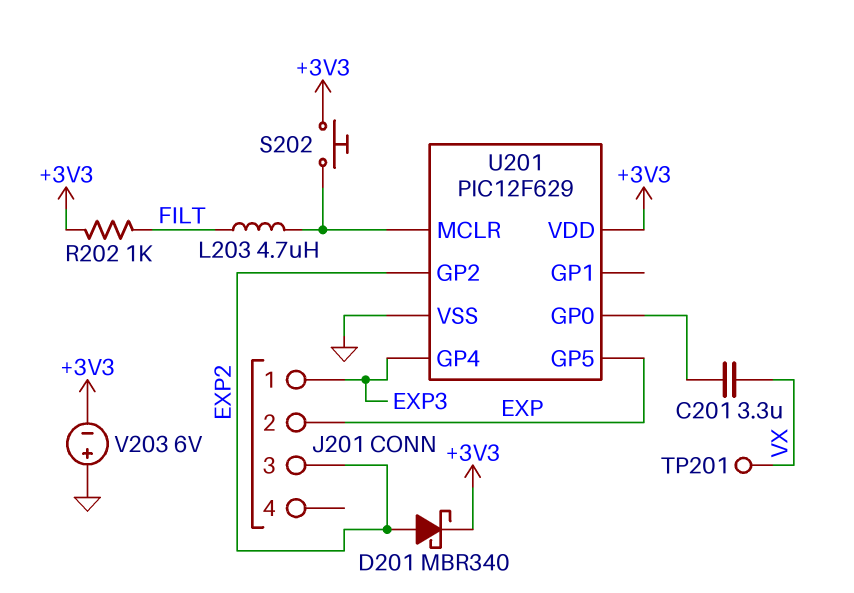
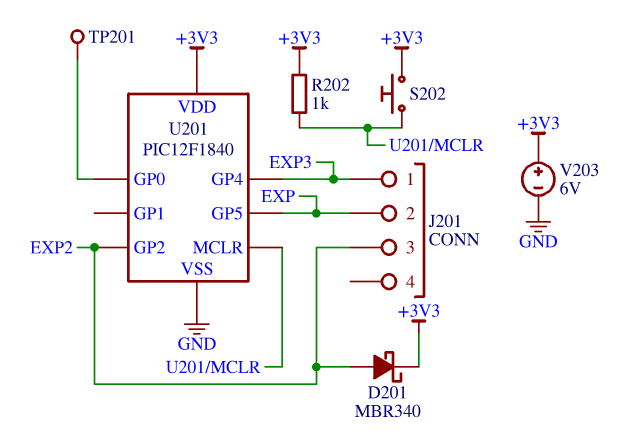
C201: 3.3uF (U201/GP0, VX) -> none
L203: 4.7uH (FILT, U201/MCLR) -> none
R202: 1k (+3V3, FILT) -> 1k (+3V3, U201/MCLR)
TP201: test point (VX) -> test point (U201/GP0)
U201: PIC12F629 -> PIC12F1840
V203: 6V (plus GND, minus +3V3) -> 6V (plus +3V3, minus GND)

